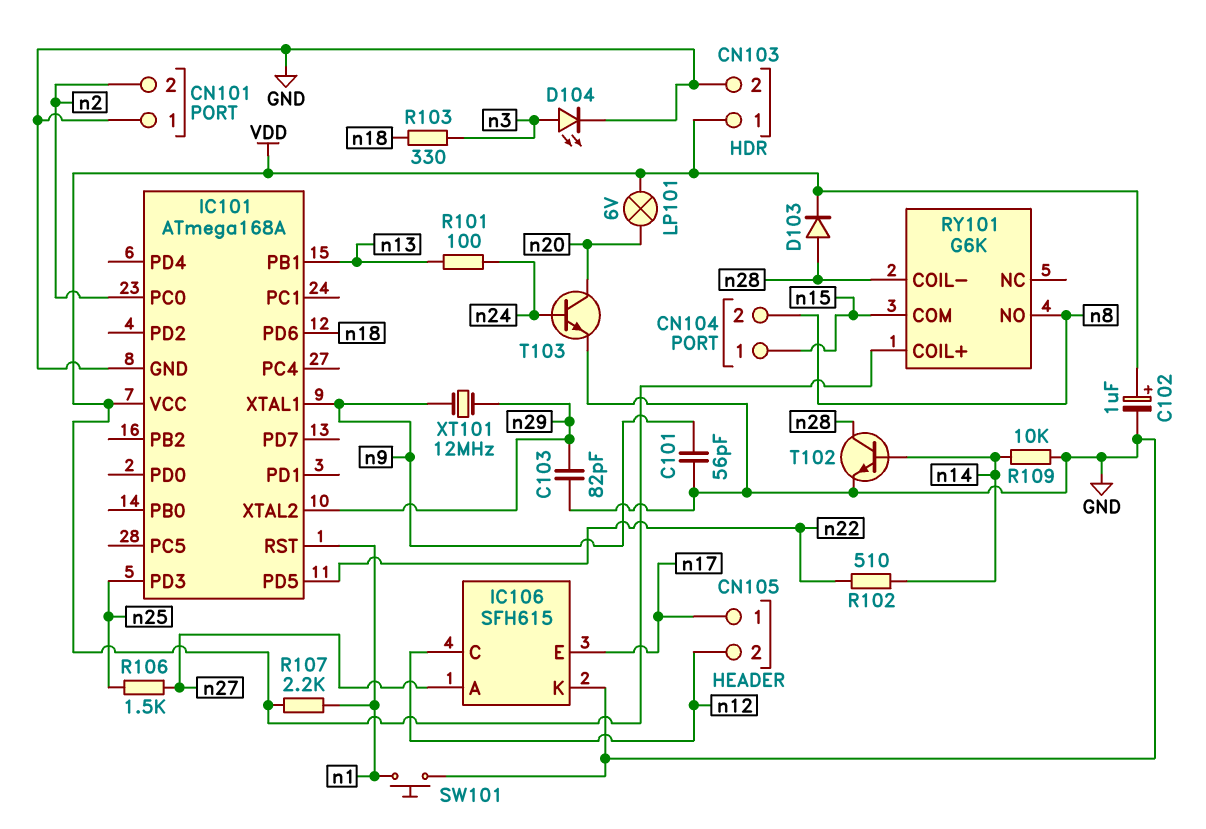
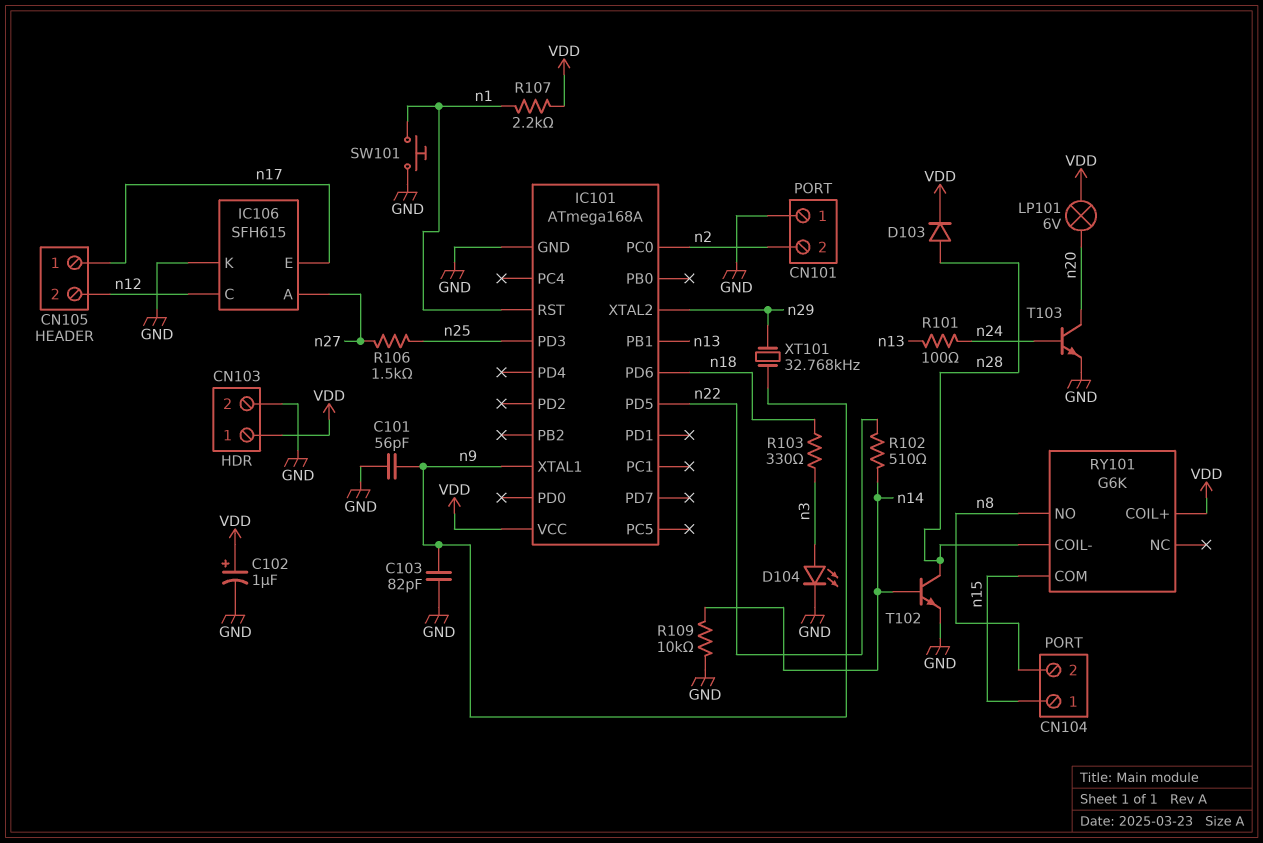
C103: 82pF (GND, n29) -> 82pF (GND, n9)
XT101: 12MHz (n9, n29) -> 32.768kHz (n9, n29)

